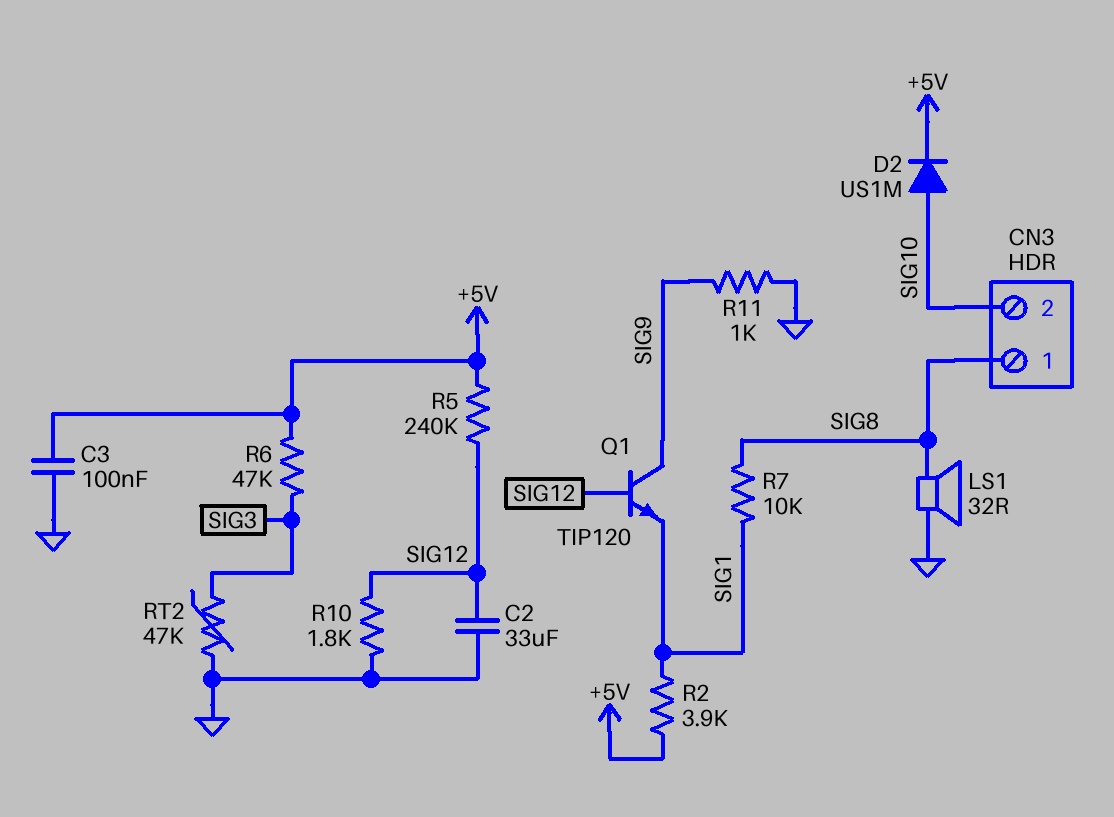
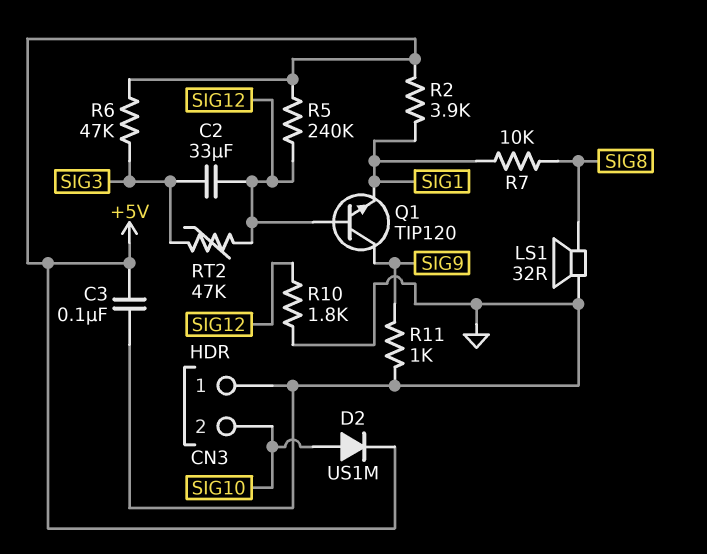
C2: 33uF (GND, SIG12) -> 33uF (SIG3, SIG12)
CN3 pin 1: SIG8 -> GND
RT2: 47k (GND, SIG3) -> 47k (SIG3, SIG12)

